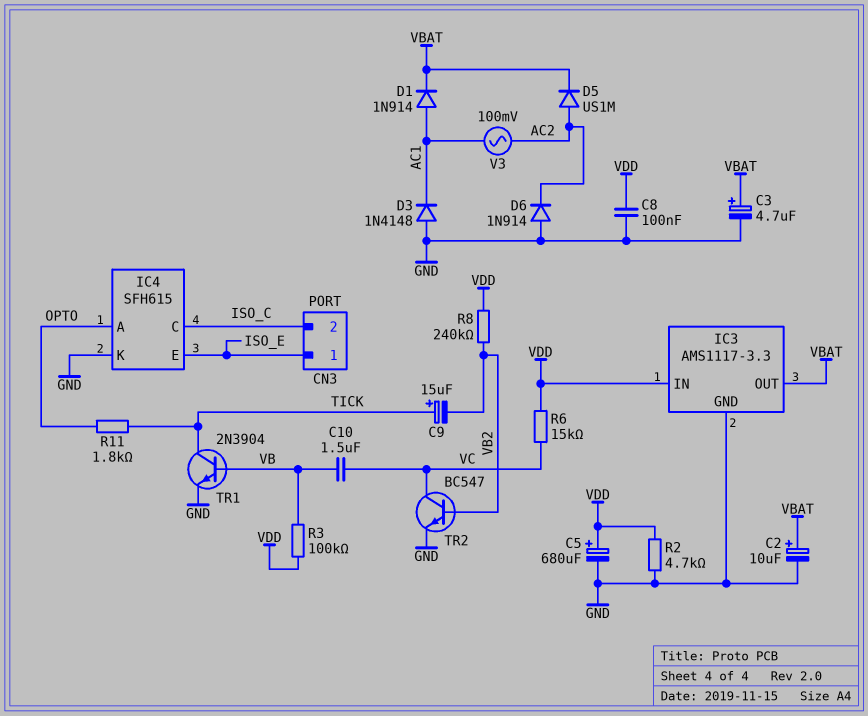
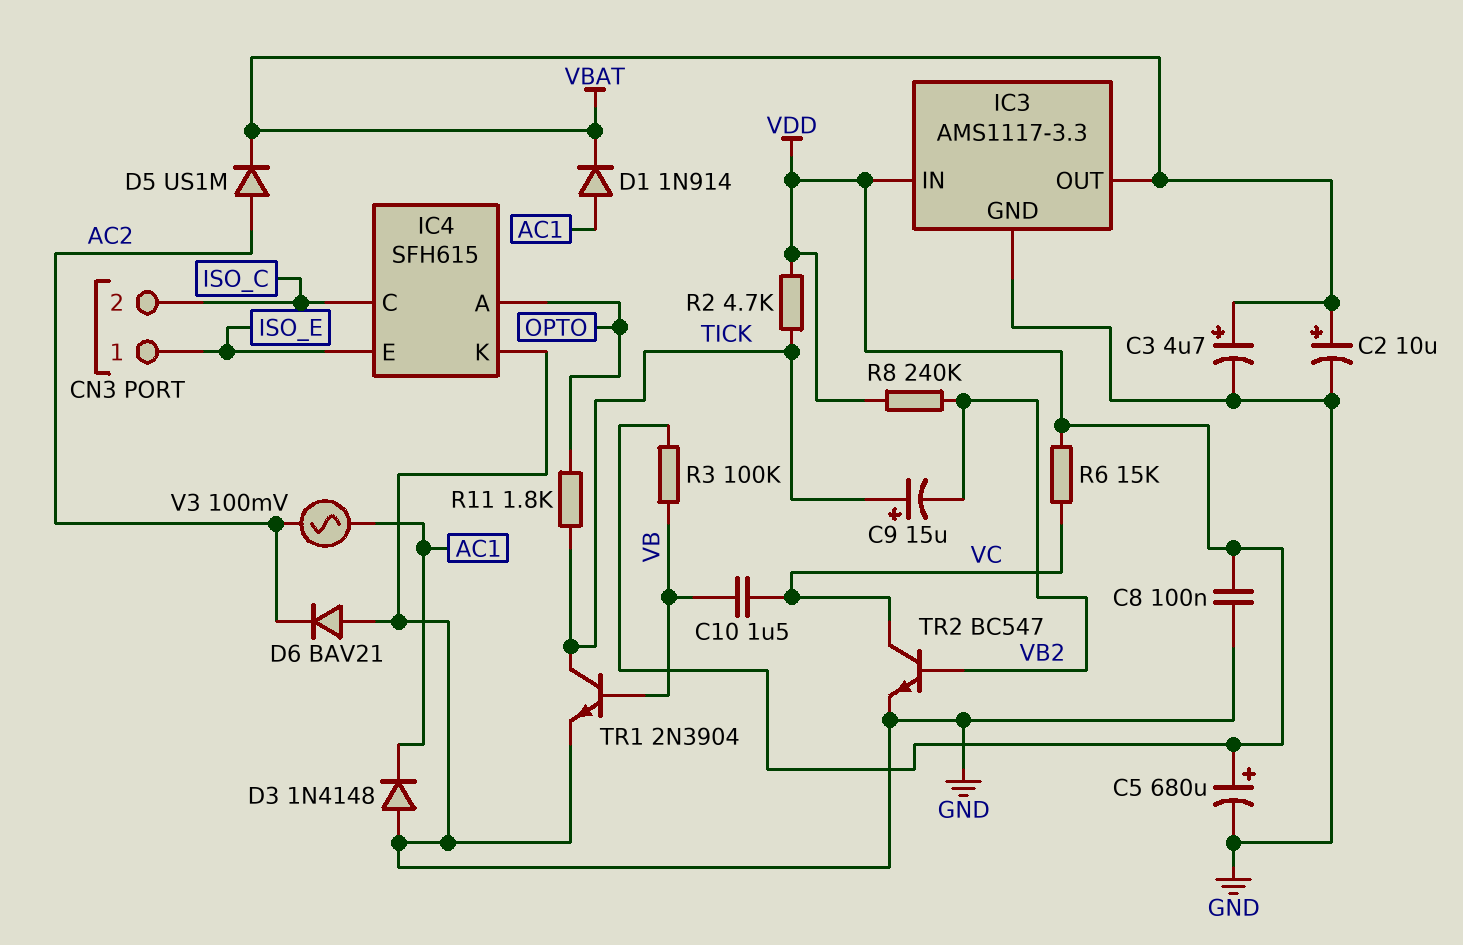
D6: diode 1N914 (A GND, K AC2) -> diode BAV21 (A GND, K AC2)
R2: 4.7k (GND, VDD) -> 4.7k (TICK, VDD)

